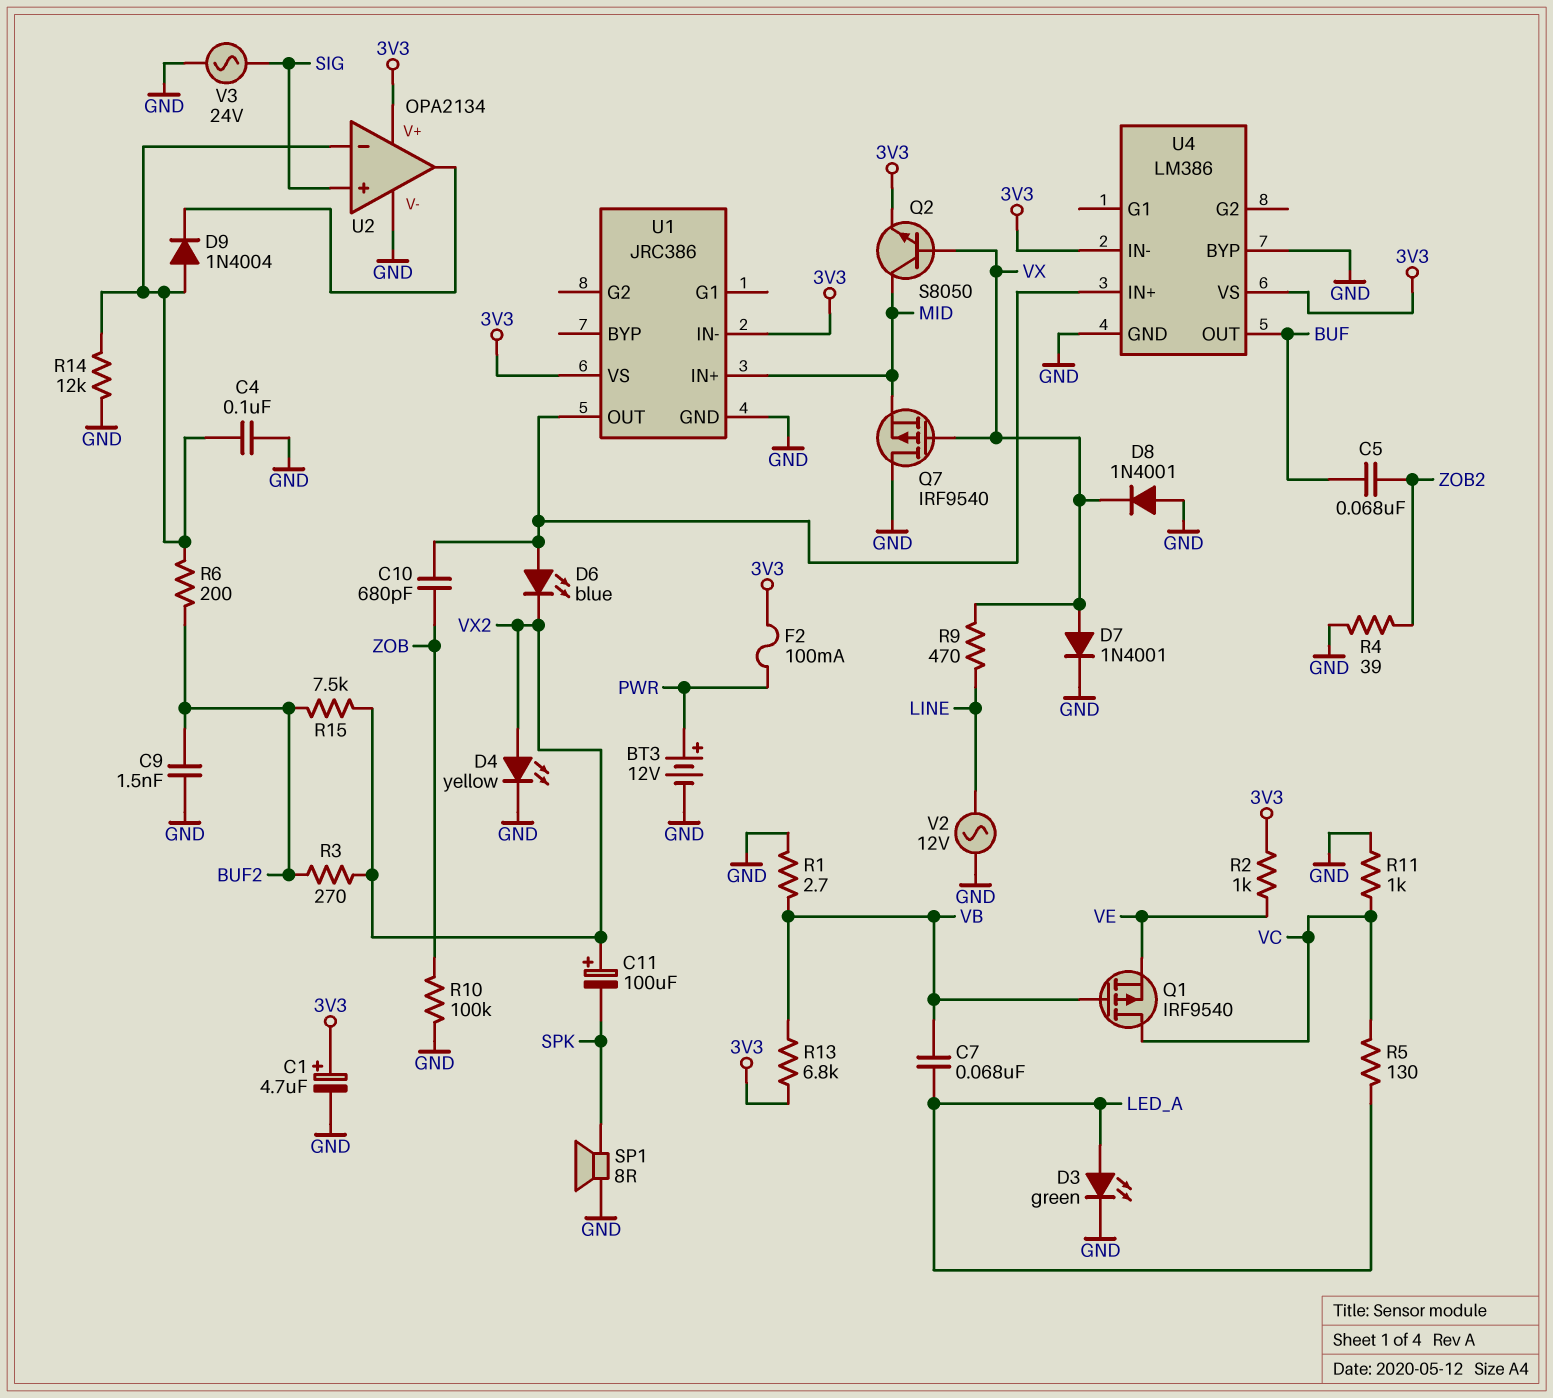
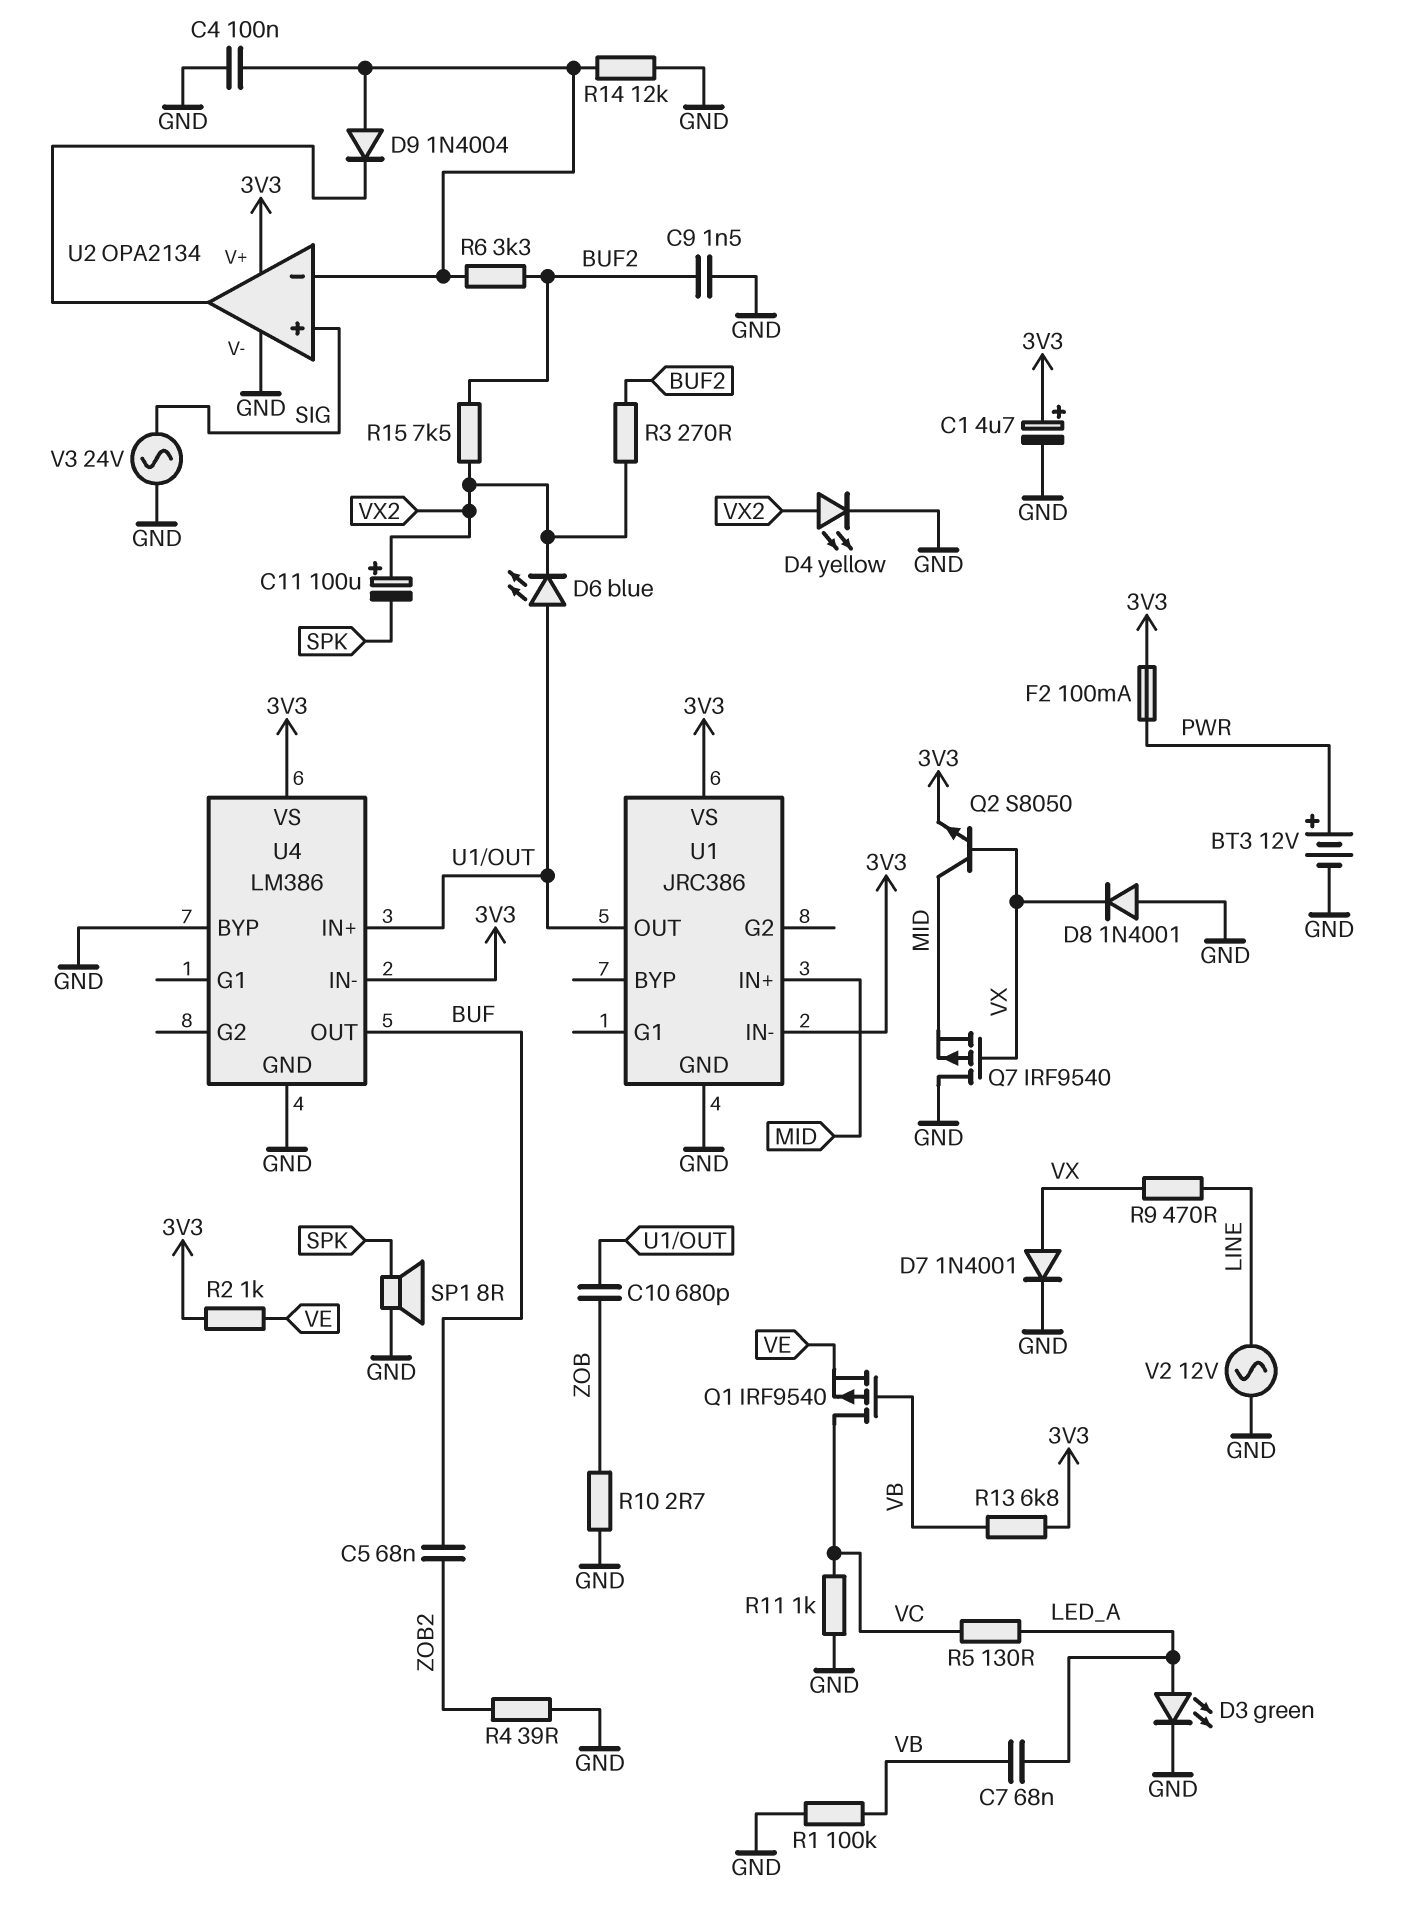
R1: 2.7 (GND, VB) -> 100k (GND, VB)
R6: 200 (BUF2, U2/in-) -> 3.3k (BUF2, U2/in-)
R10: 100k (GND, ZOB) -> 2.7 (GND, ZOB)

